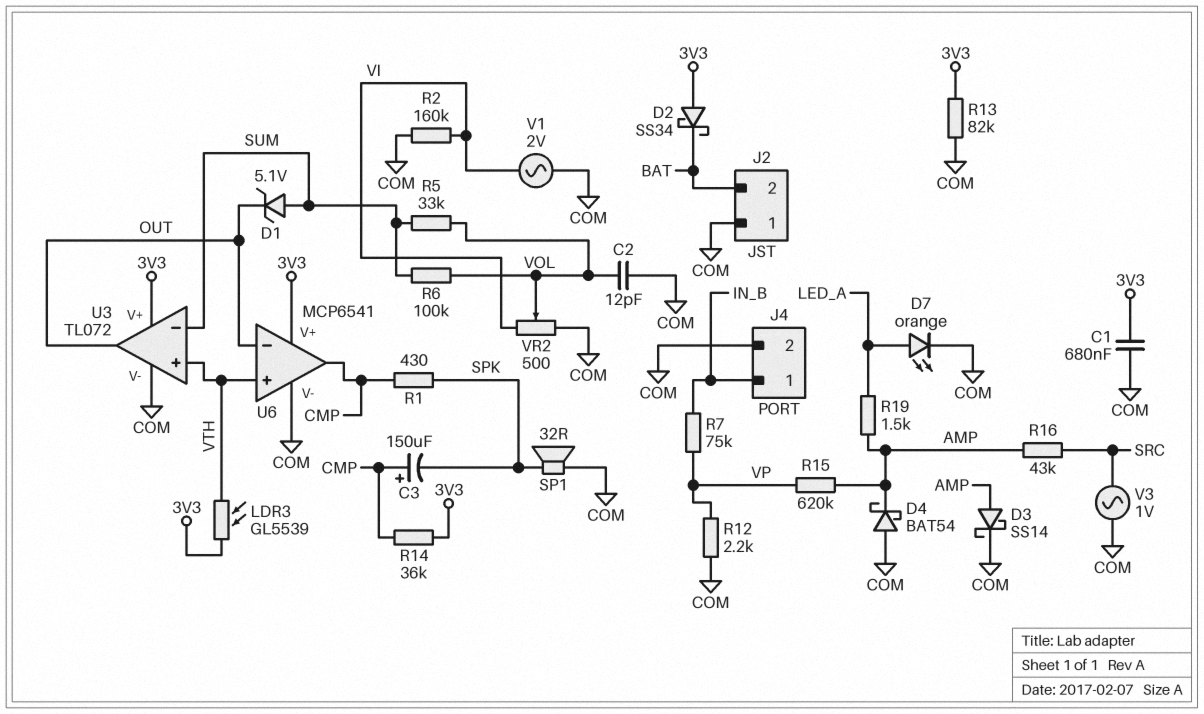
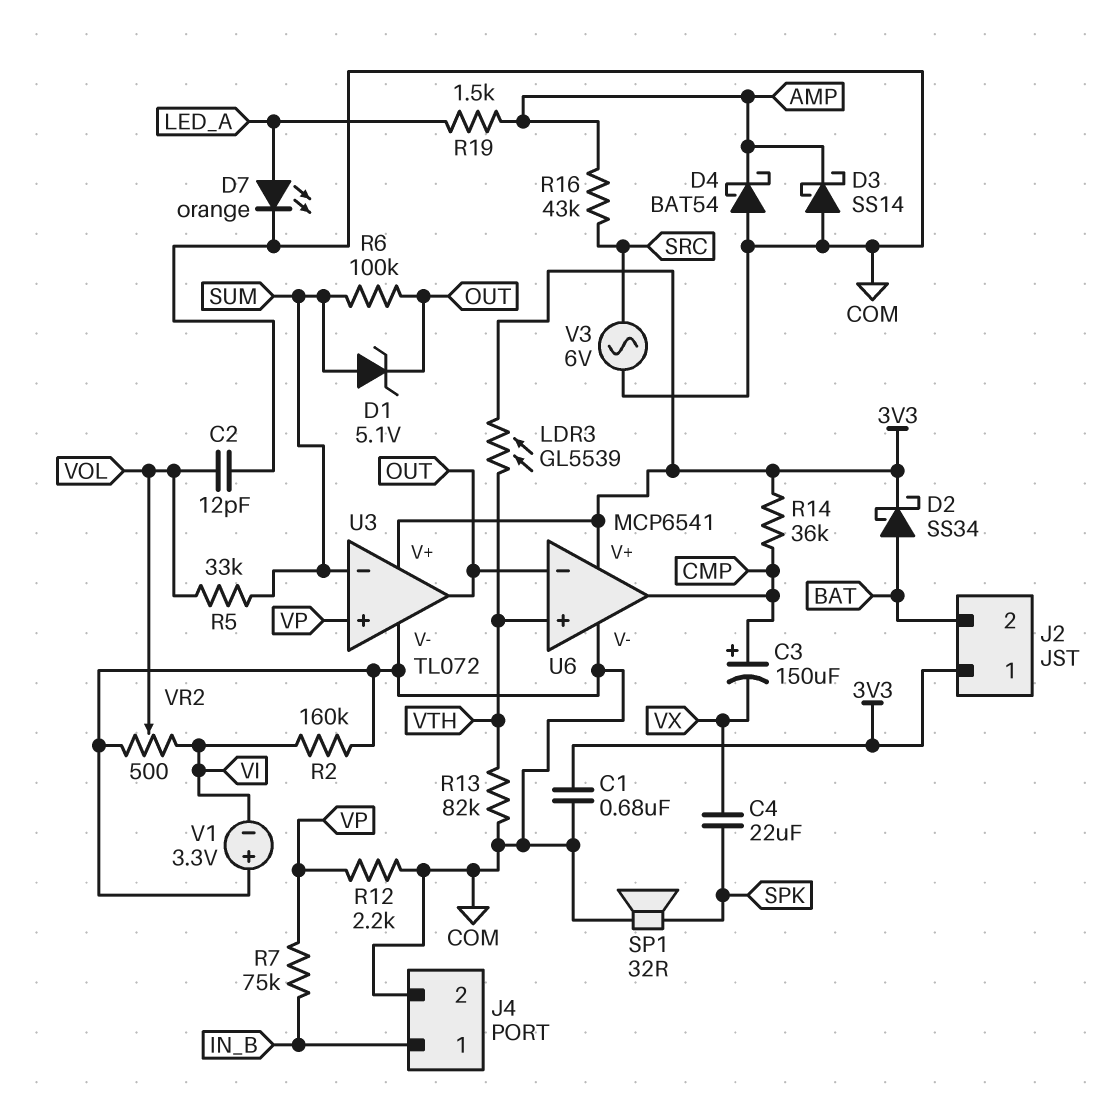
C3: 150uF (plus CMP, minus SPK) -> 150uF (plus CMP, minus VX)
C4: none -> 22uF (SPK, VX)
D2: schottky SS34 (A 3V3, K BAT) -> schottky SS34 (A BAT, K 3V3)
D3: schottky SS14 (A AMP, K COM) -> schottky SS14 (A COM, K AMP)
J2 pin 1: COM -> 3V3
R1: 430 (CMP, SPK) -> none
R6: 100k (SUM, VOL) -> 100k (OUT, SUM)
R13: 82k (3V3, COM) -> 82k (COM, VTH)
R15: 620k (AMP, VP) -> none
U3 pin in+: VTH -> VP
V1: AC 2V (COM, VI) -> 3.3V (plus COM, minus VI)
V3: AC 1V (COM, SRC) -> AC 6V (COM, SRC)

